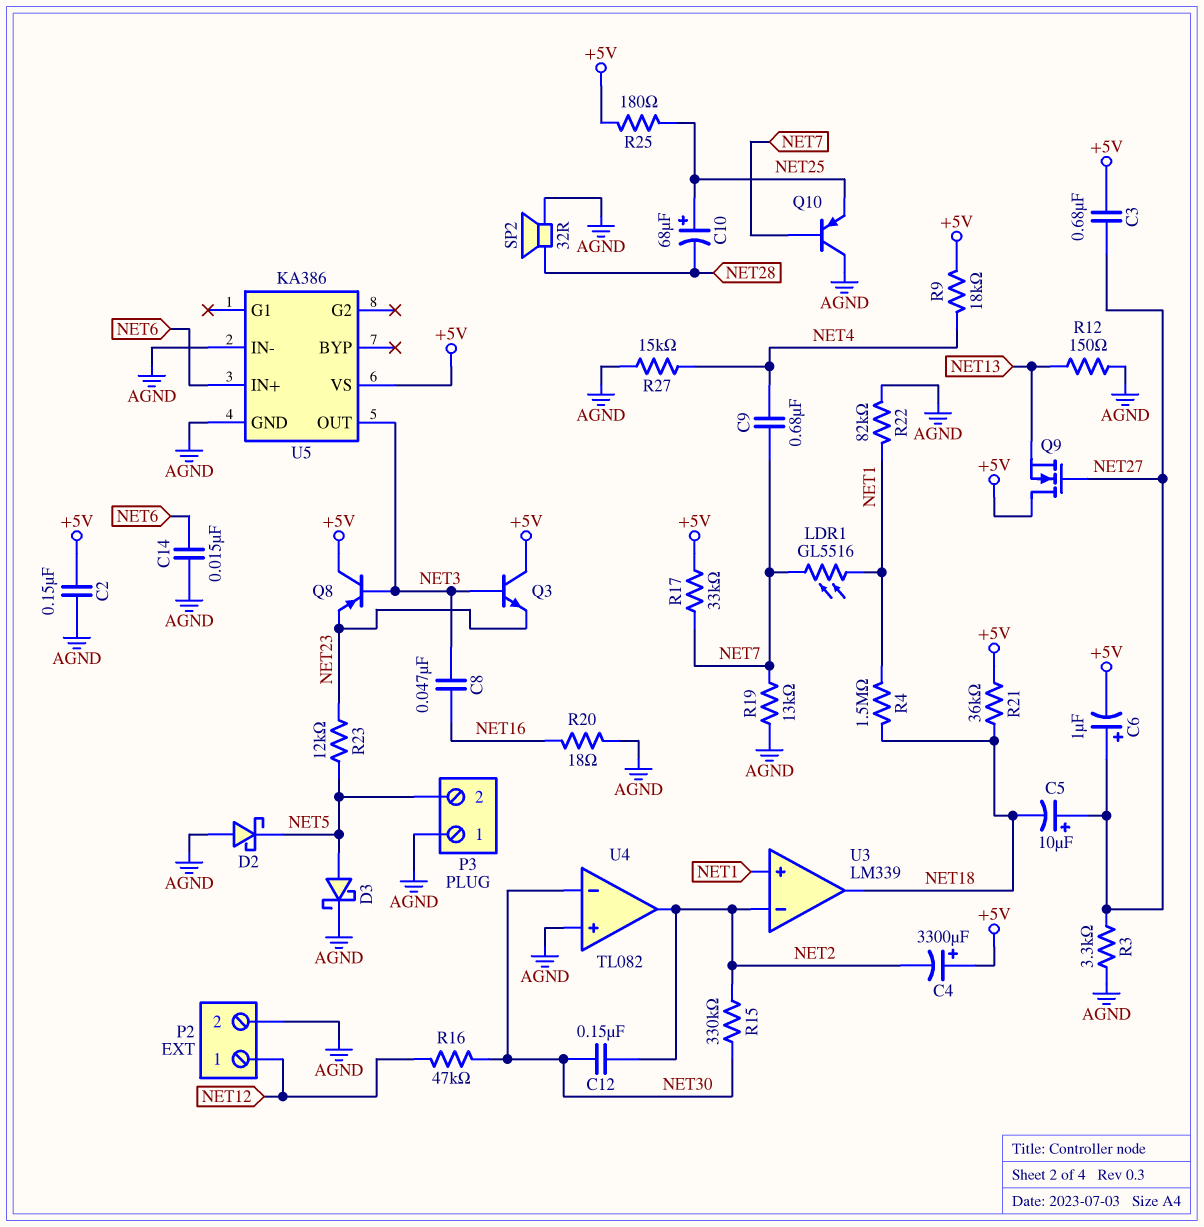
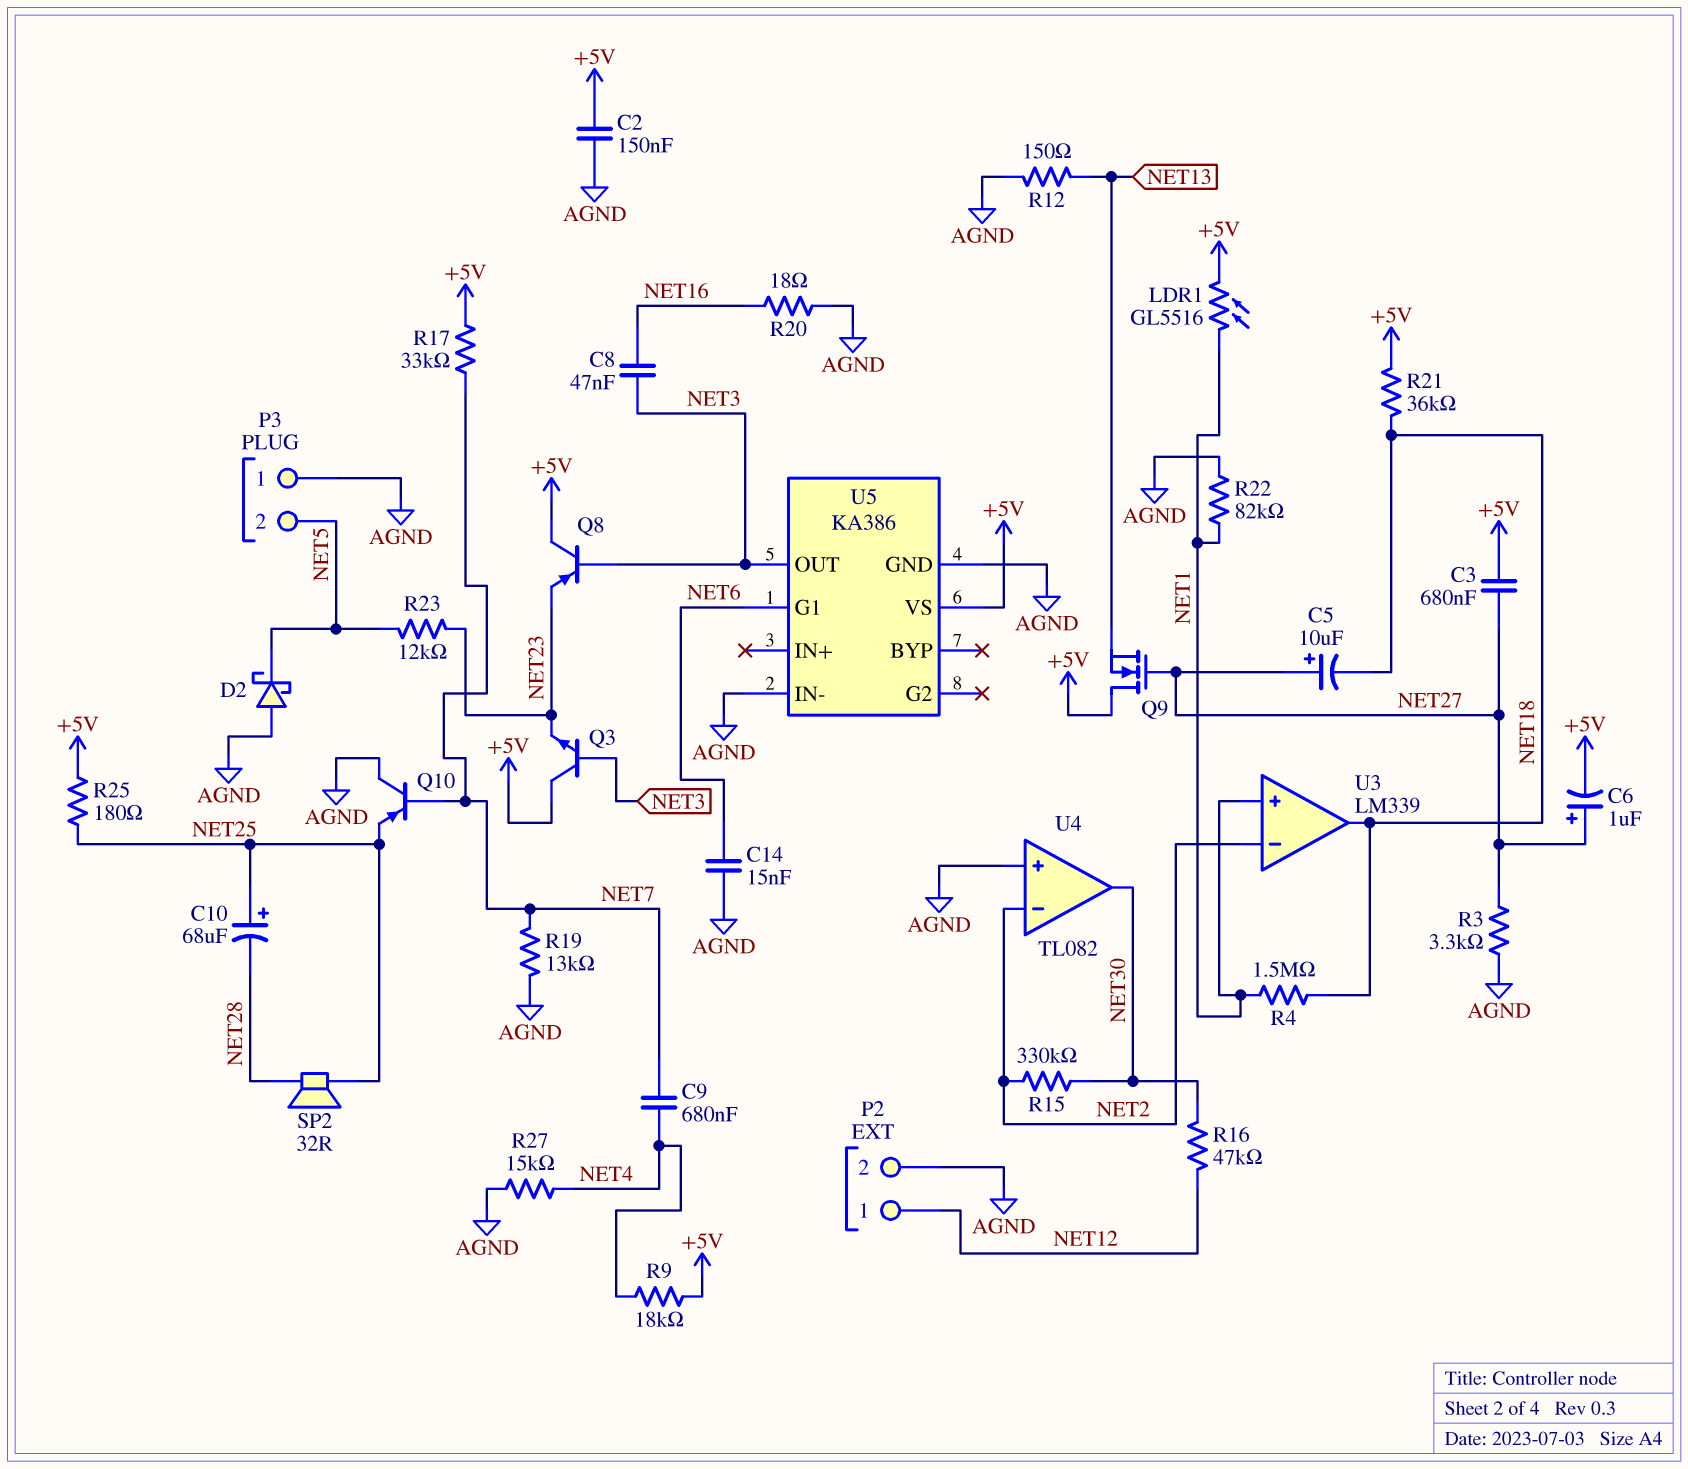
C4: 3300uF (plus +5V, minus NET2) -> none
C12: 150nF (NET2, NET30) -> none
D3: schottky (A NET5, K AGND) -> none
LDR1: GL5516 (NET1, NET7) -> GL5516 (+5V, NET1)
SP2: speaker 32R (AGND, NET28) -> speaker 32R (NET25, NET28)
U4 pin in-: NET30 -> NET2
U4 pin out: NET2 -> NET30
U5 pin G1: none -> NET6
U5 pin IN+: NET6 -> none

